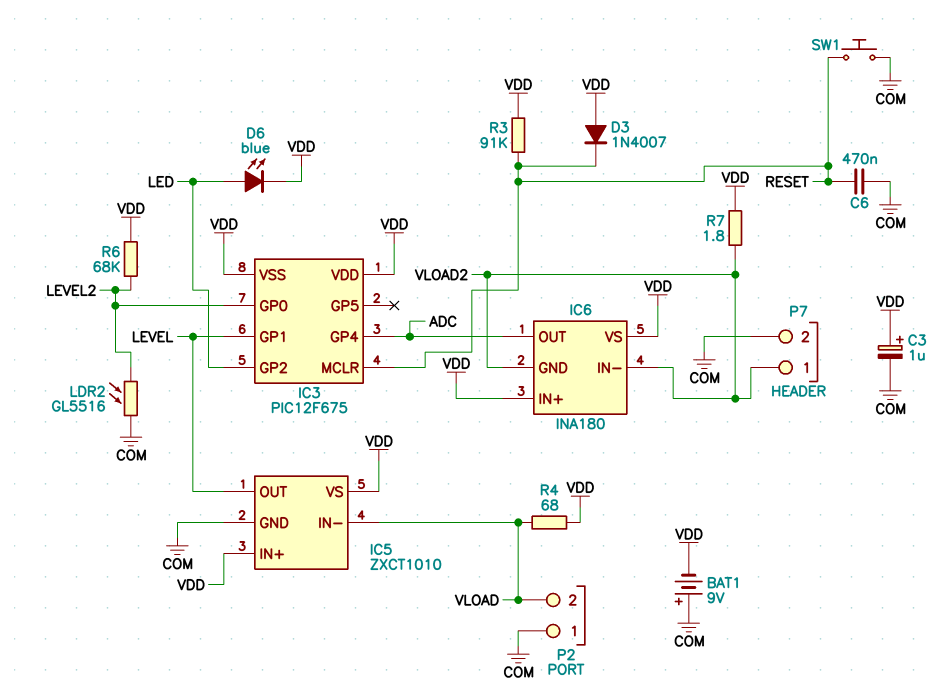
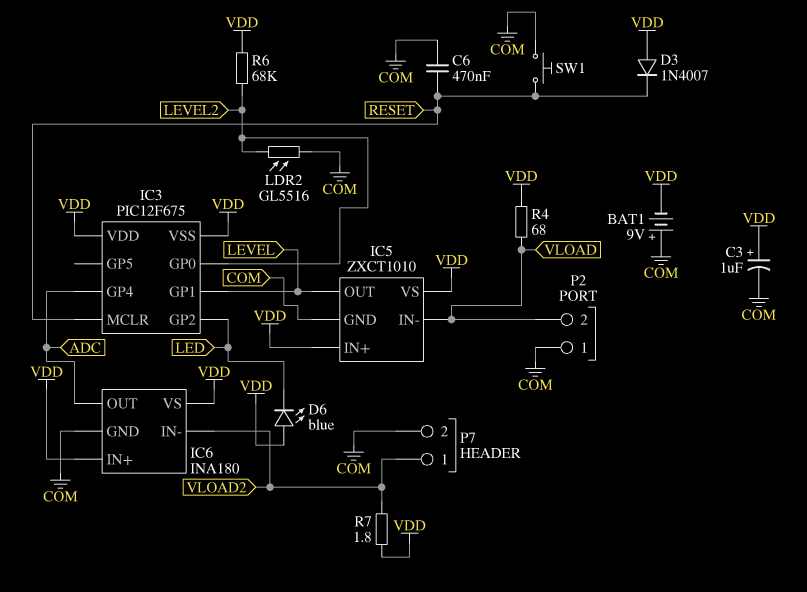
D6: LED blue (A LED, K VDD) -> LED blue (A VDD, K LED)
IC6 pin GND: VLOAD2 -> COM
R3: 91k (RESET, VDD) -> none

